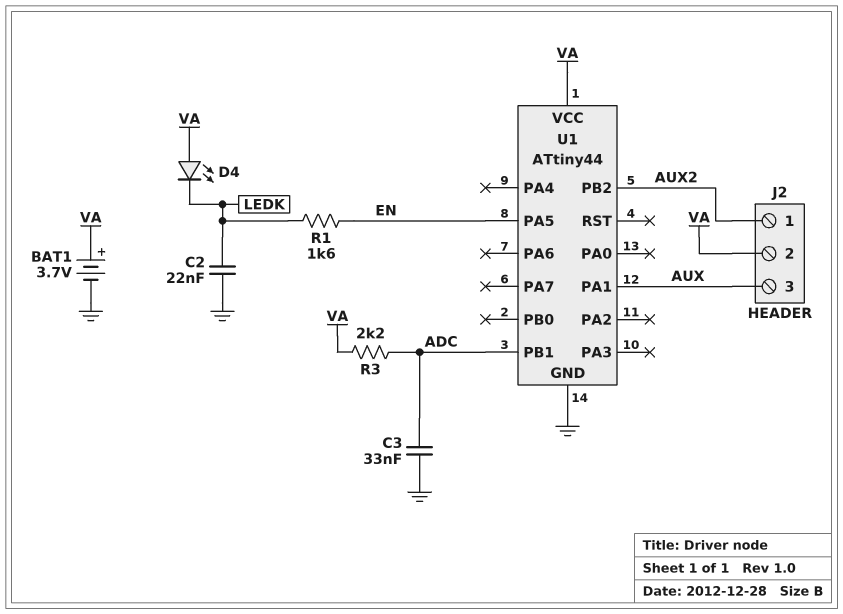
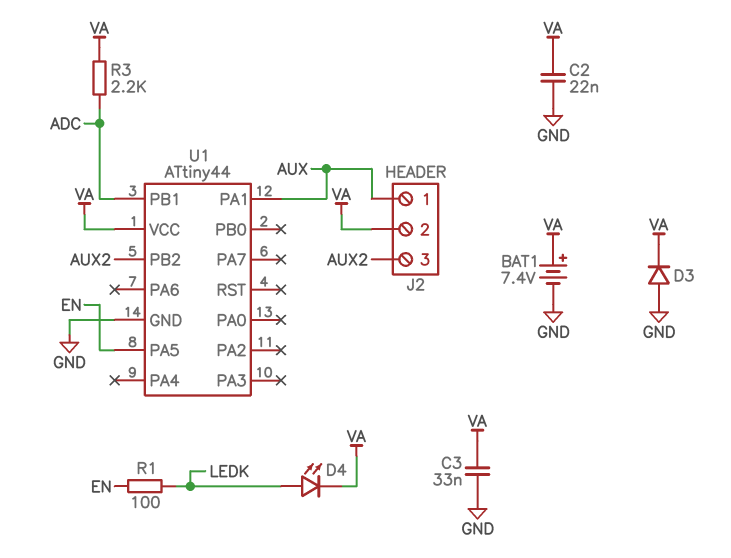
BAT1: 3.7V (plus VA, minus GND) -> 7.4V (plus VA, minus GND)
C2: 22nF (GND, LEDK) -> 22nF (GND, VA)
C3: 33nF (ADC, GND) -> 33nF (GND, VA)
D3: none -> diode (A GND, K VA)
D4: LED (A VA, K LEDK) -> LED (A LEDK, K VA)
J2 pin 1: AUX2 -> AUX
J2 pin 3: AUX -> AUX2
R1: 1.6k (EN, LEDK) -> 100 (EN, LEDK)

